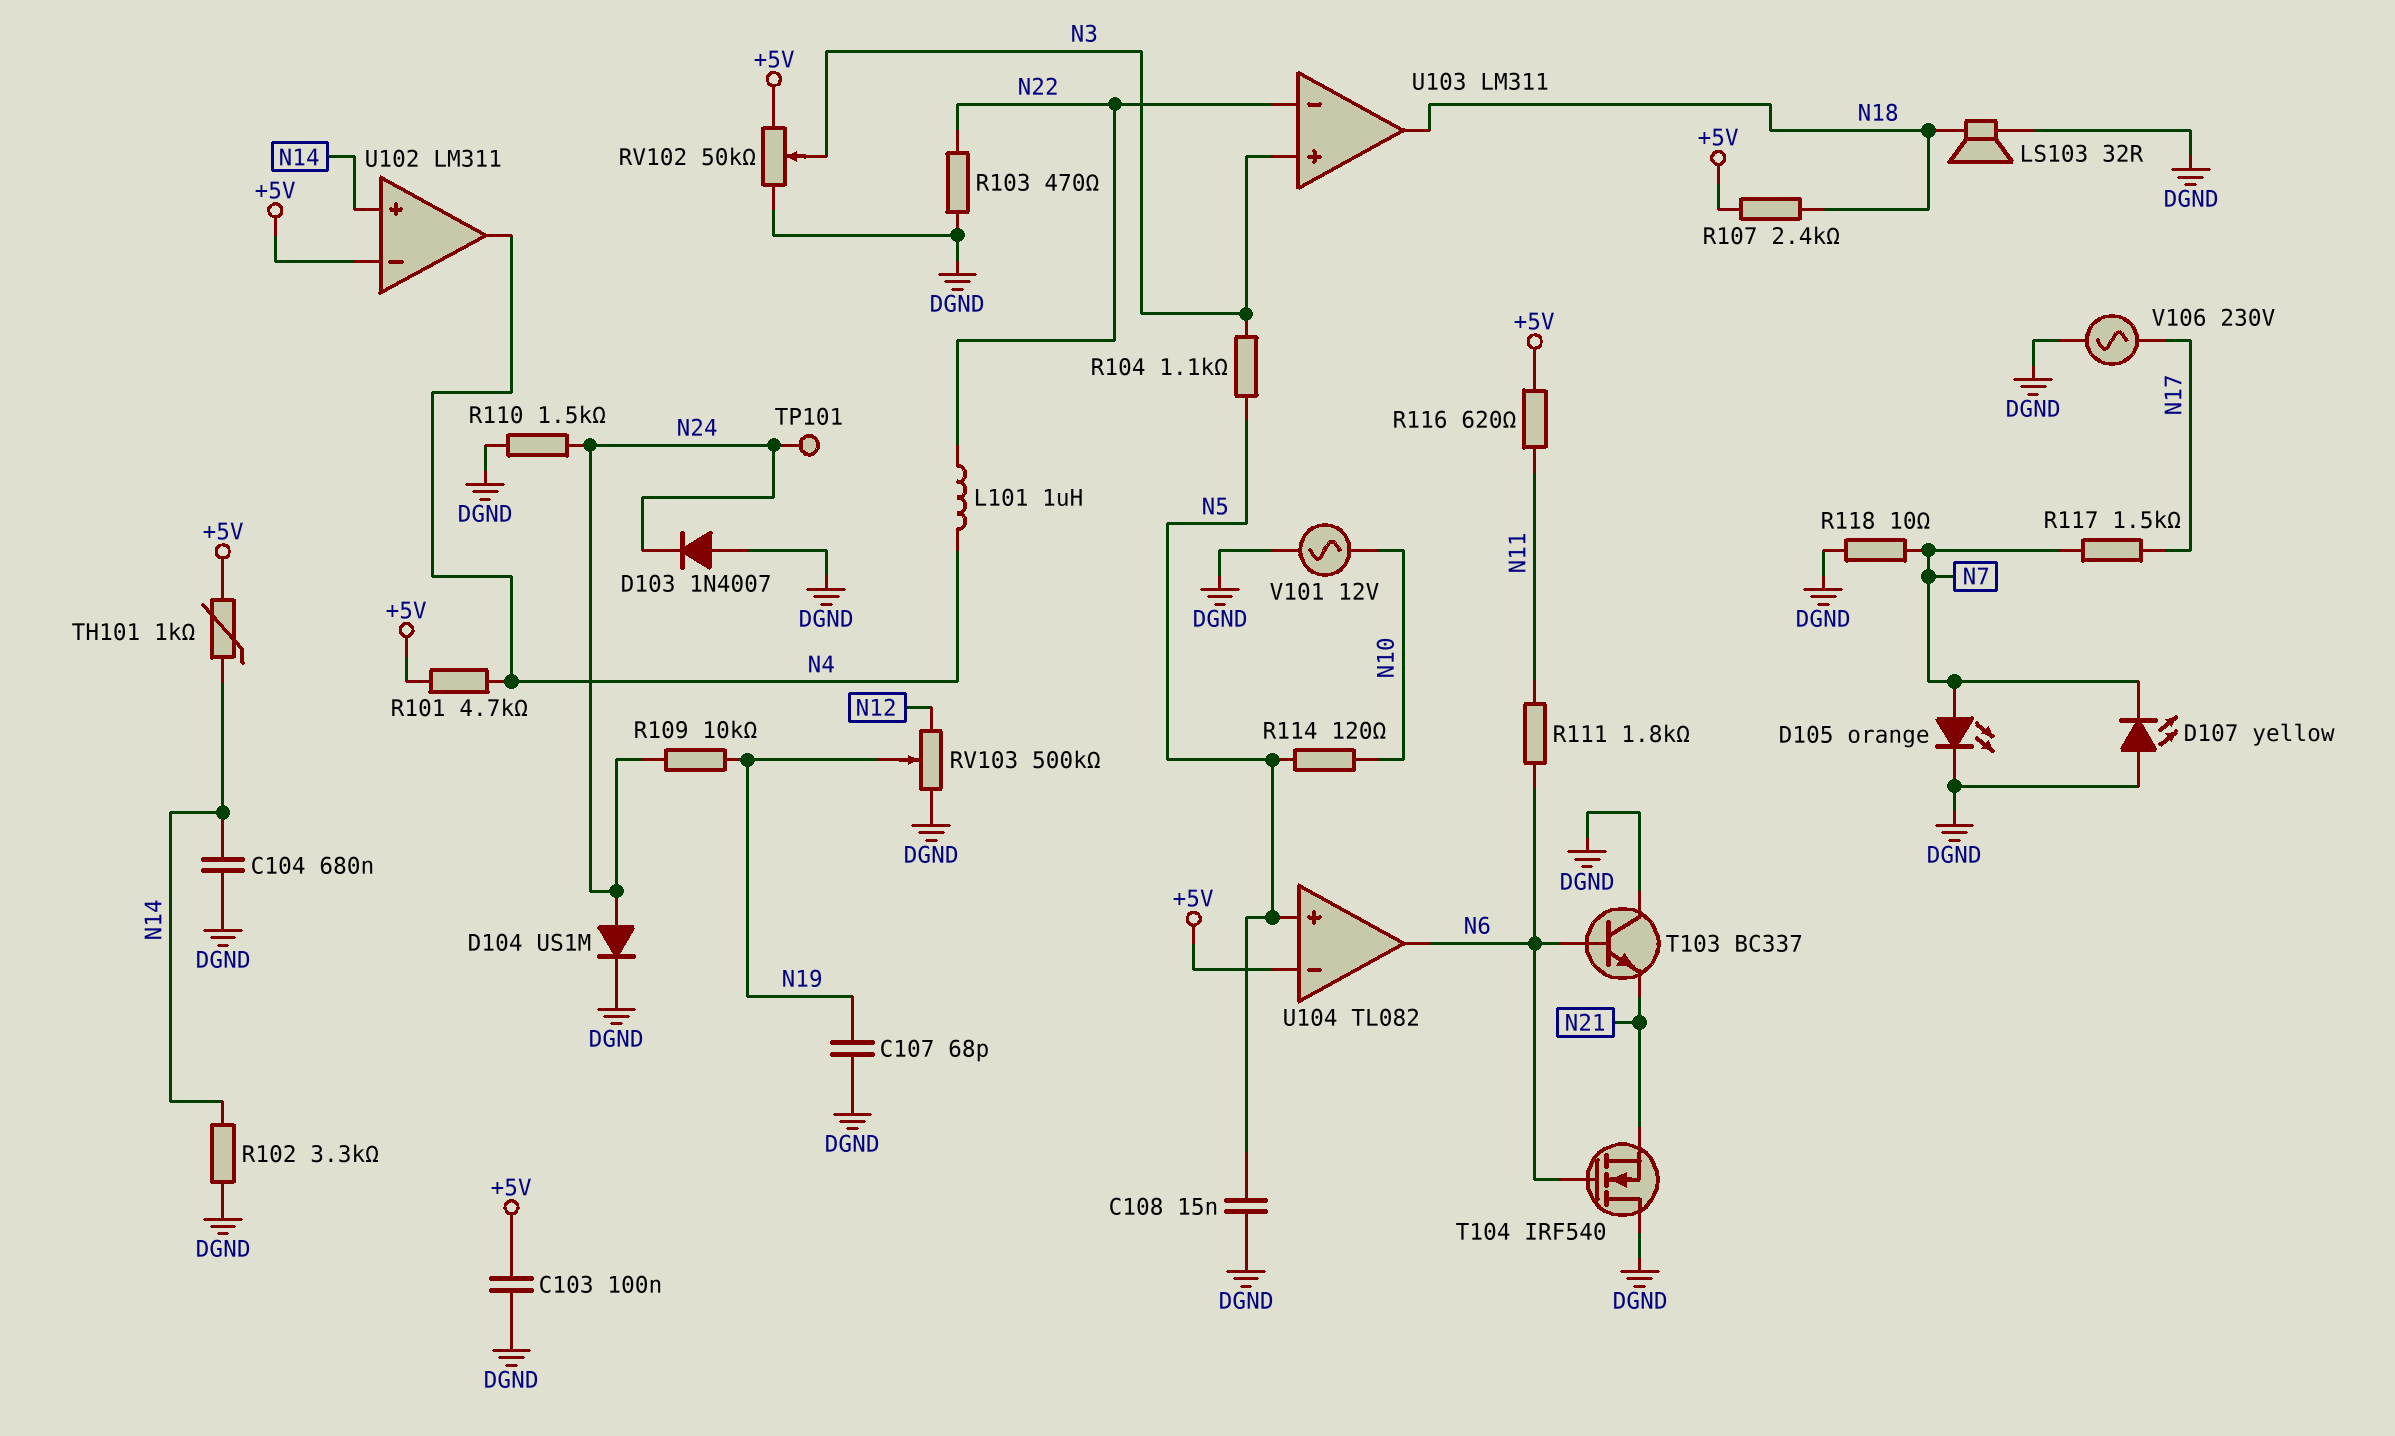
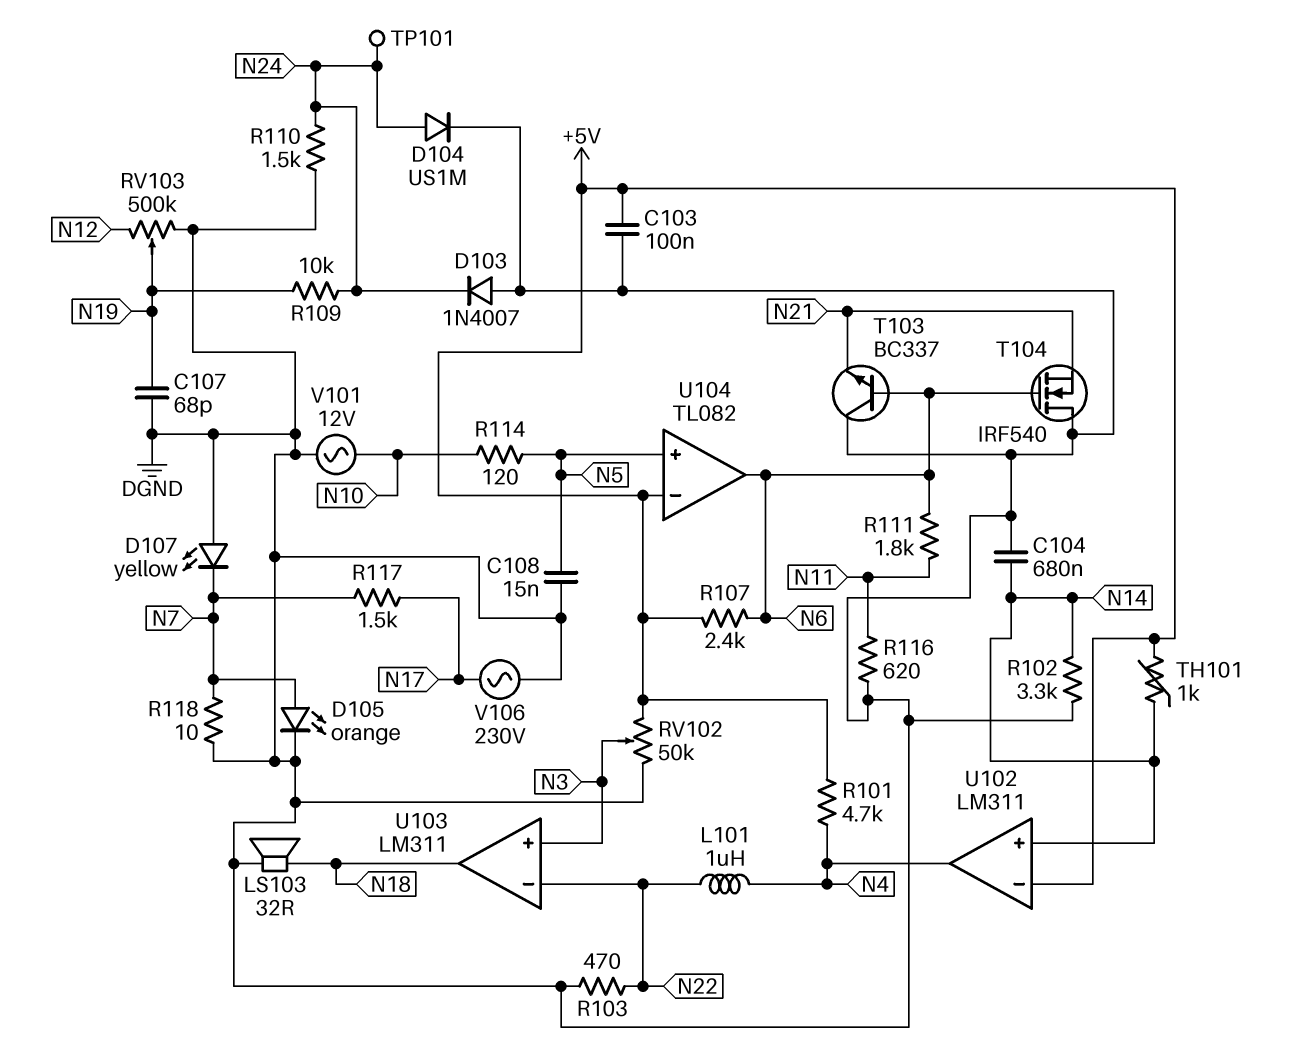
R104: 1.1k (N3, N5) -> none
R107: 2.4k (+5V, N18) -> 2.4k (+5V, N6)
R116: 620 (+5V, N11) -> 620 (DGND, N11)

